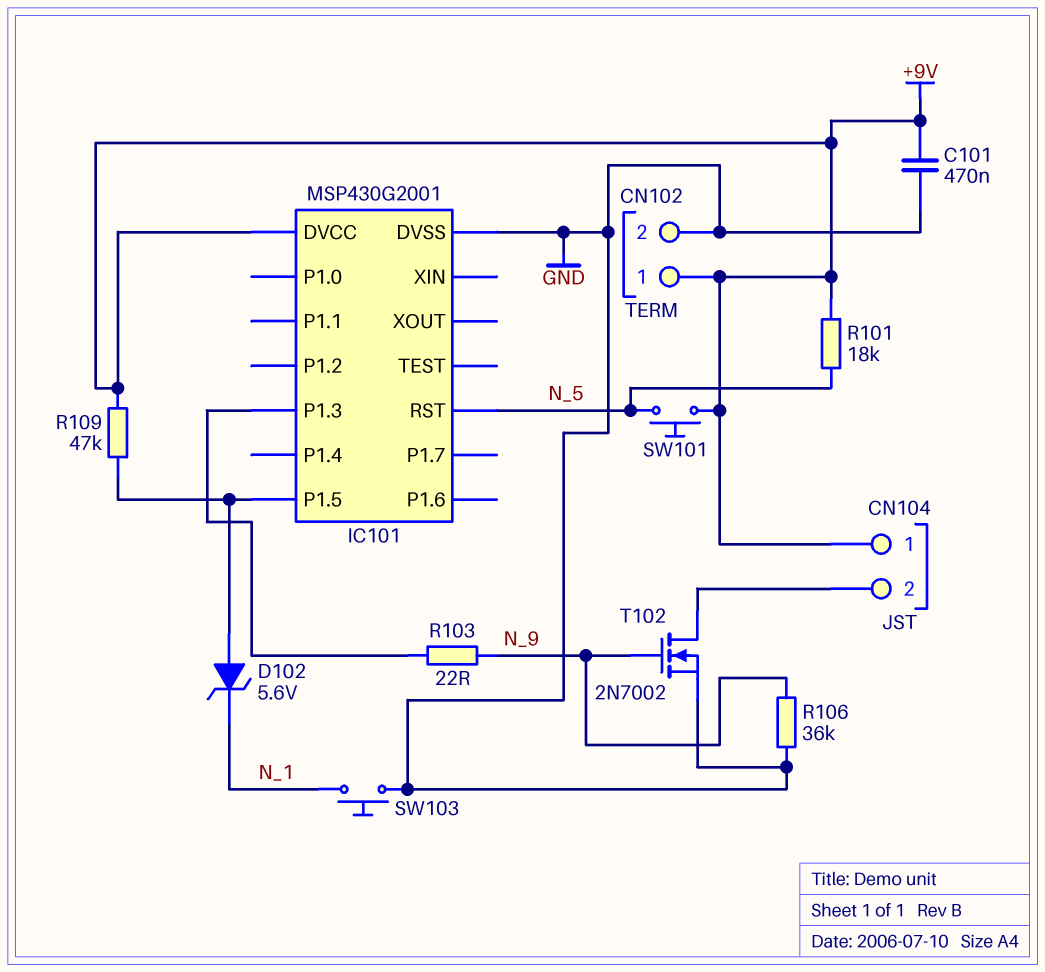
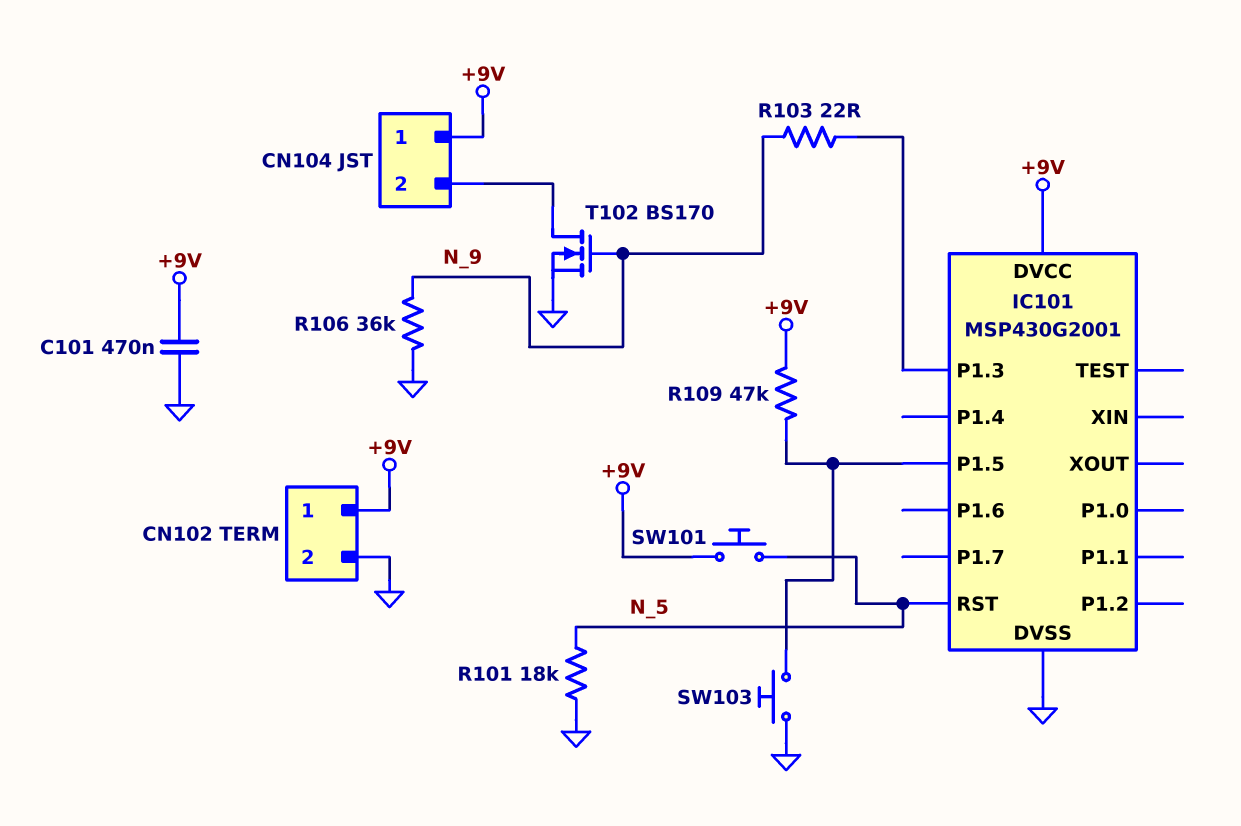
D102: zener 5.6V (A IC101/P1.5, K N_1) -> none
R101: 18k (+9V, N_5) -> 18k (GND, N_5)
SW103: button (GND, N_1) -> button (GND, IC101/P1.5)
T102: NMOS 2N7002 (G N_9, D CN104/2, S GND) -> NMOS BS170 (G N_9, D CN104/2, S GND)

